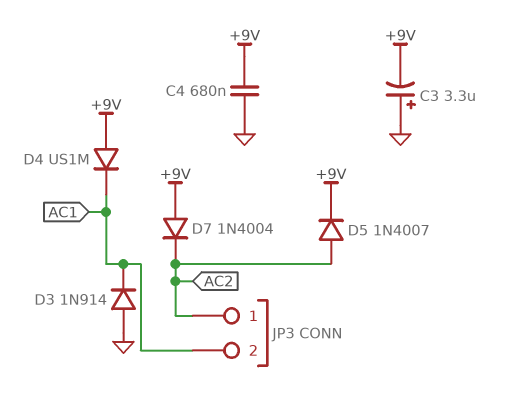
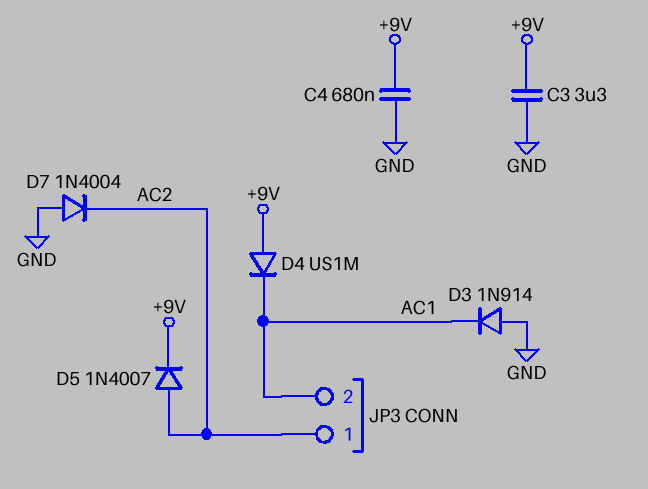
C3: 3.3uF (plus GND, minus +9V) -> 3.3uF (+9V, GND)
D7: diode 1N4004 (A +9V, K AC2) -> diode 1N4004 (A GND, K AC2)

